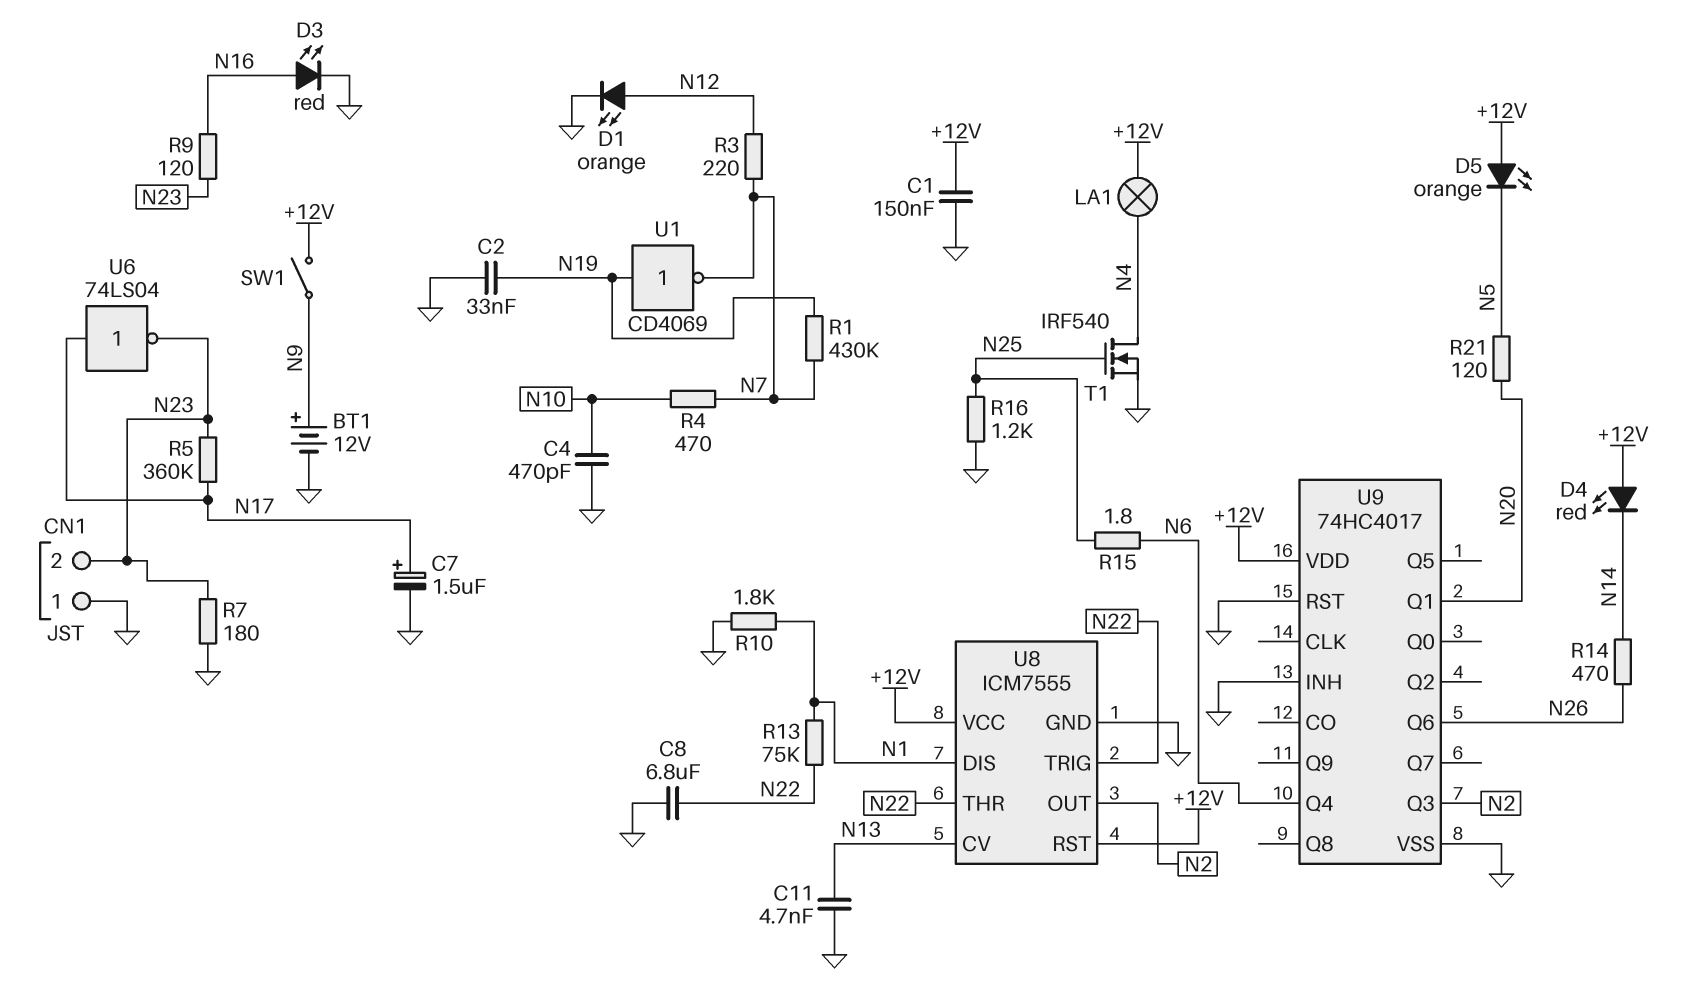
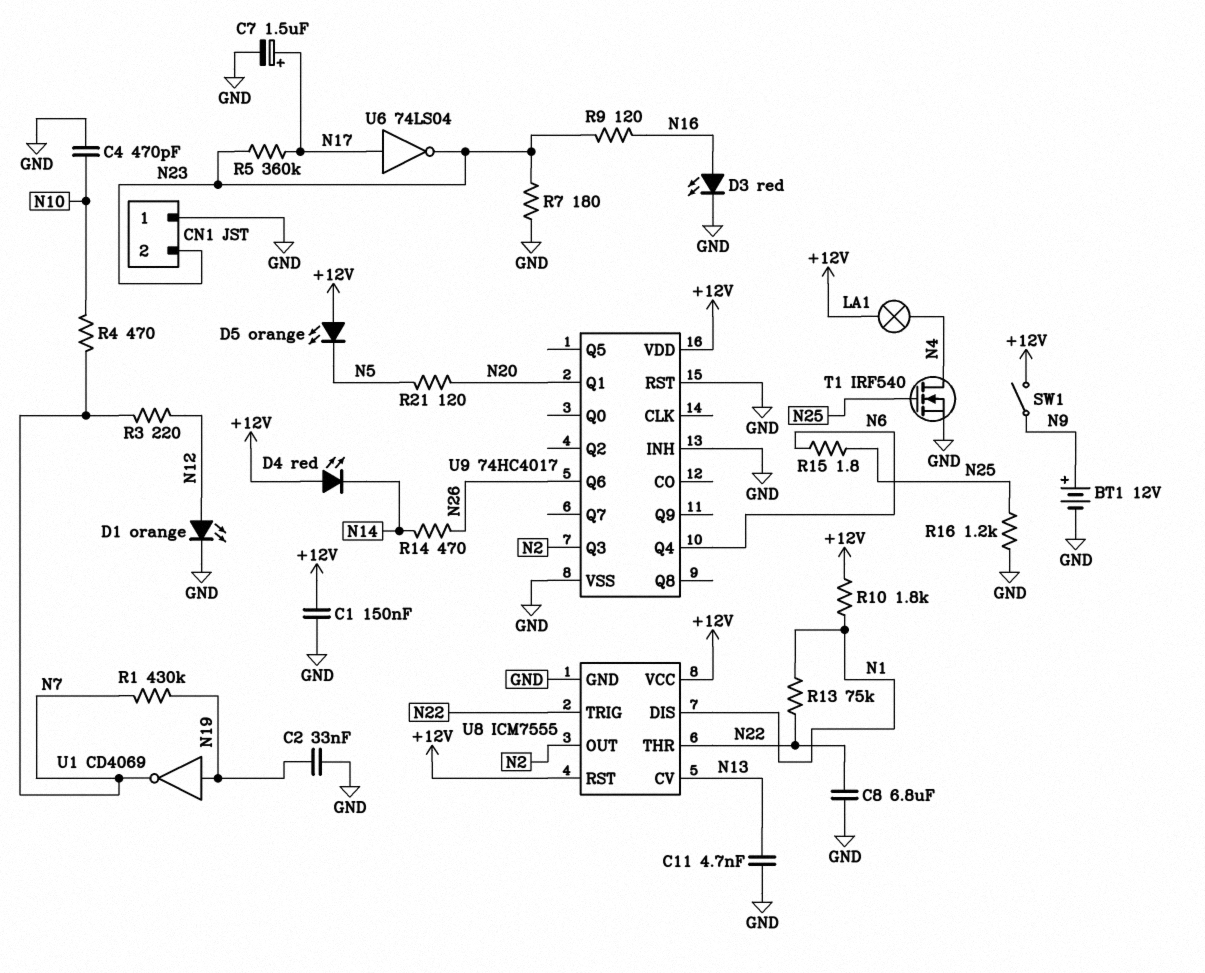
R10: 1.8k (GND, N1) -> 1.8k (+12V, N1)

